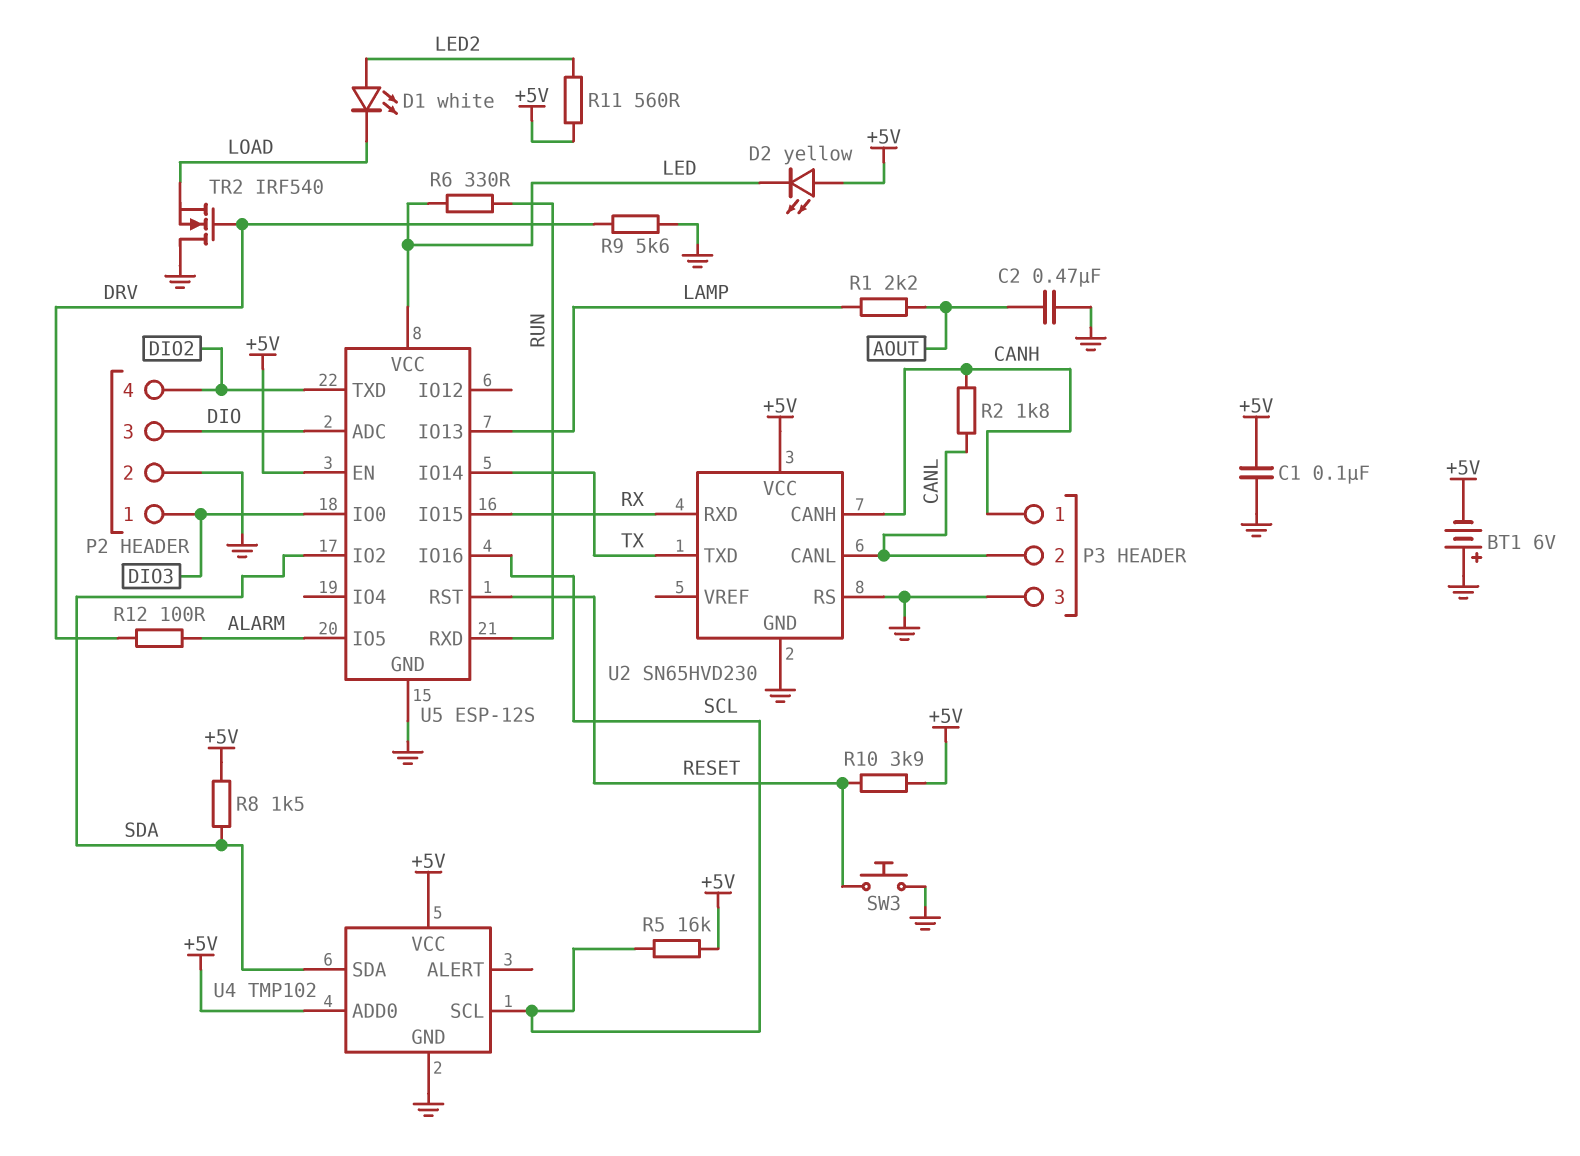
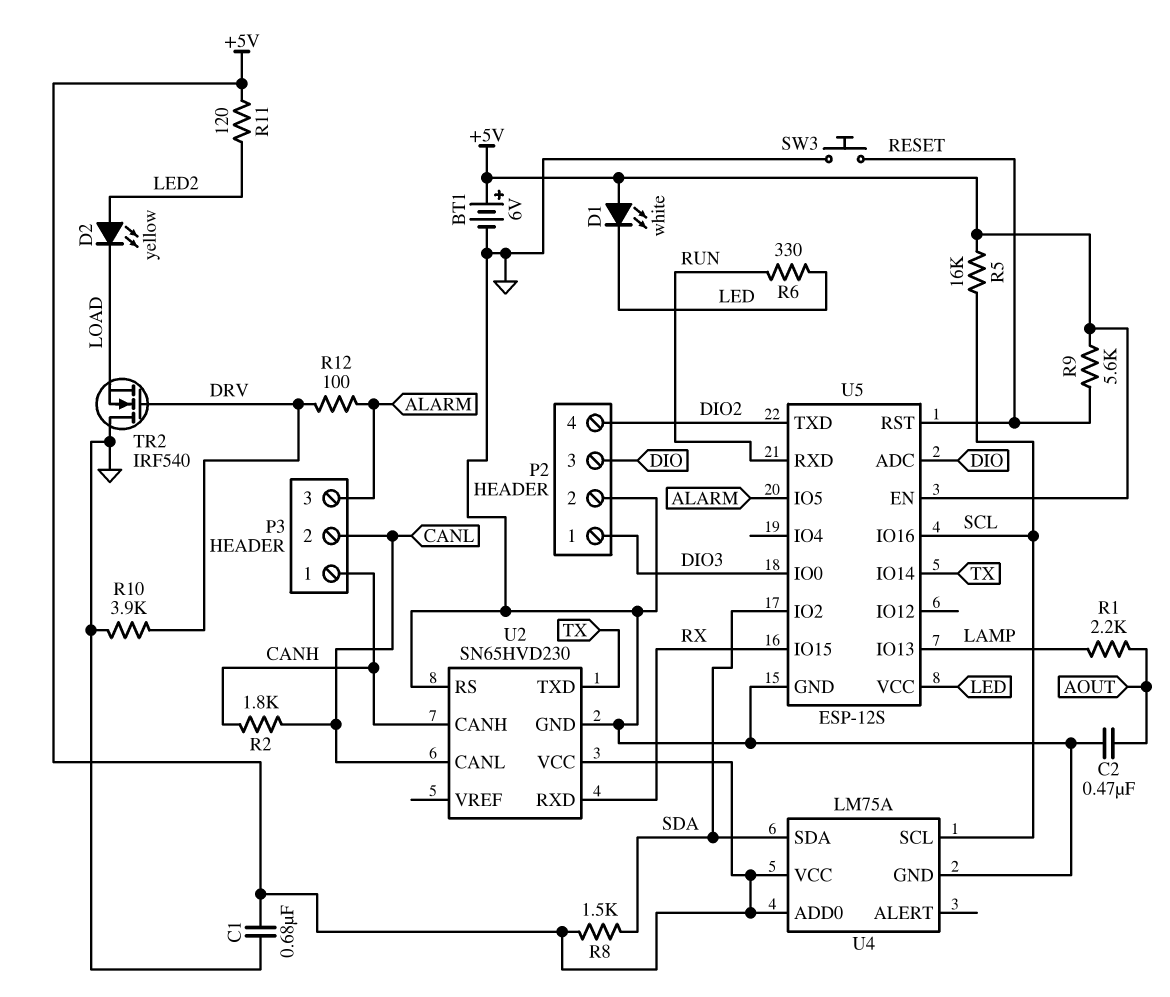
BT1: 6V (plus GND, minus +5V) -> 6V (plus +5V, minus GND)
C1: 100nF (+5V, GND) -> 680nF (+5V, GND)
D1: LED white (A LED2, K LOAD) -> LED white (A +5V, K LED)
D2: LED yellow (A +5V, K LED) -> LED yellow (A LED2, K LOAD)
P3 pin 3: GND -> ALARM
R9: 5.6k (DRV, GND) -> 5.6k (+5V, RESET)
R10: 3.9k (+5V, RESET) -> 3.9k (DRV, GND)
R11: 560 (+5V, LED2) -> 120 (+5V, LED2)
U4: TMP102 -> LM75A

